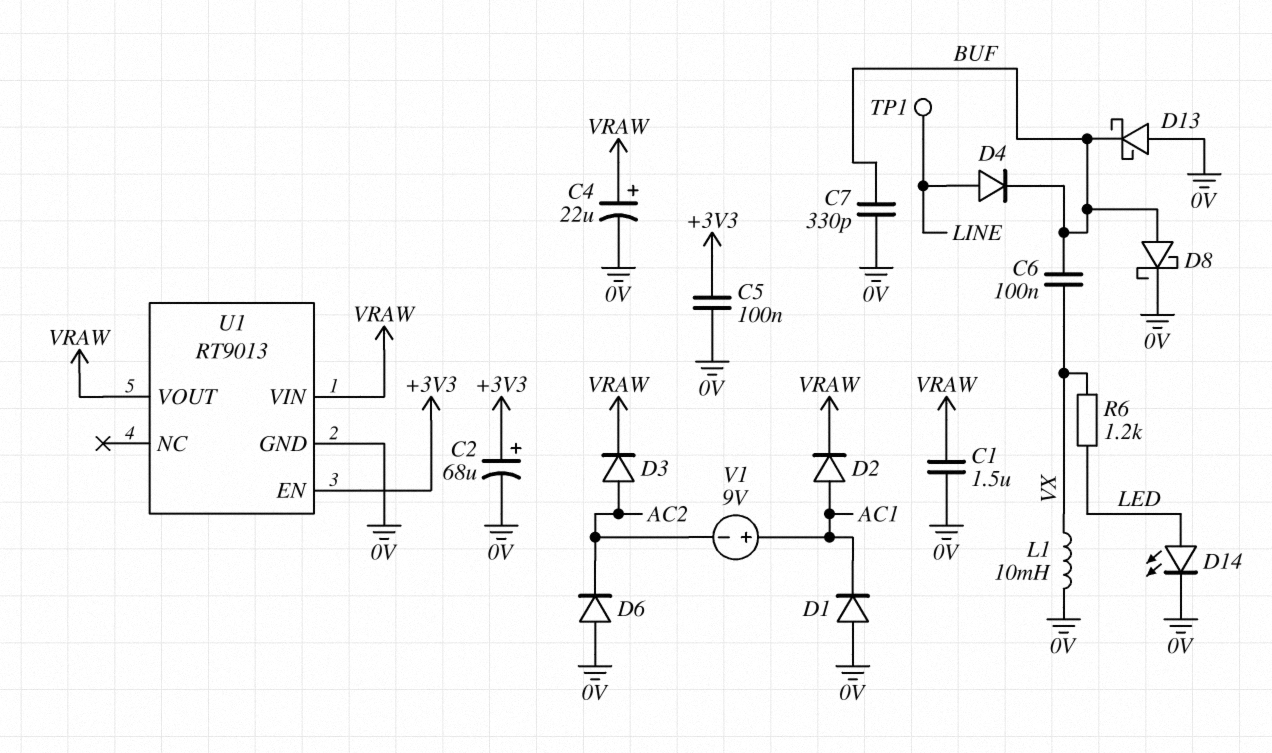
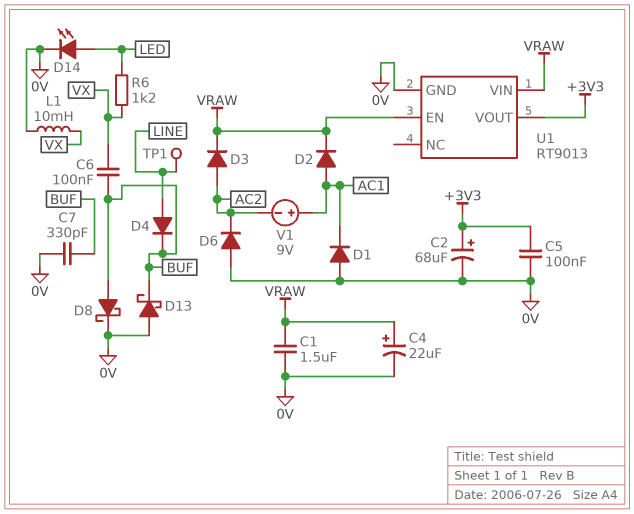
U1 pin EN: +3V3 -> VRAW
U1 pin VOUT: VRAW -> +3V3

